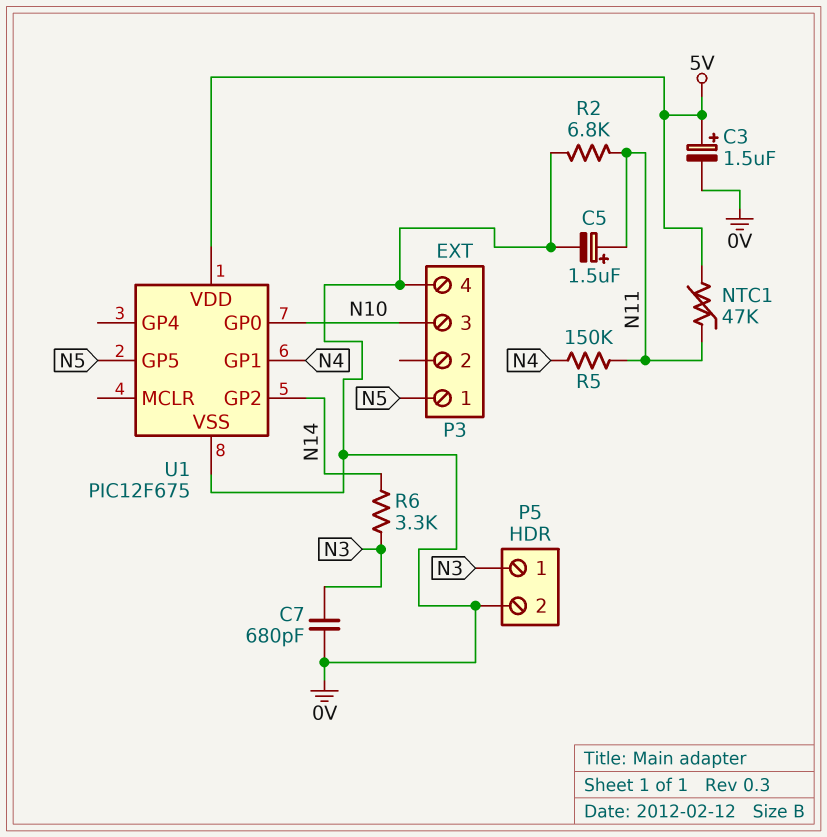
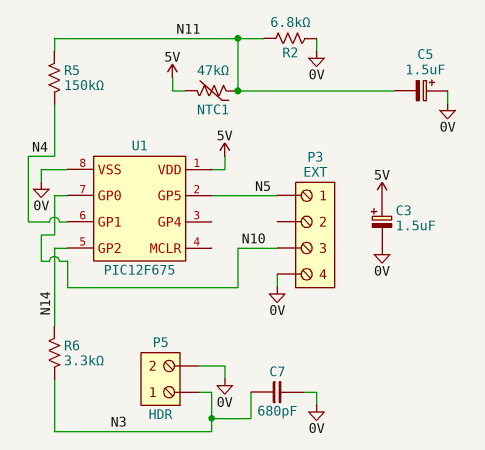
C5: 1.5uF (plus N11, minus 0V) -> 1.5uF (plus 0V, minus N11)

